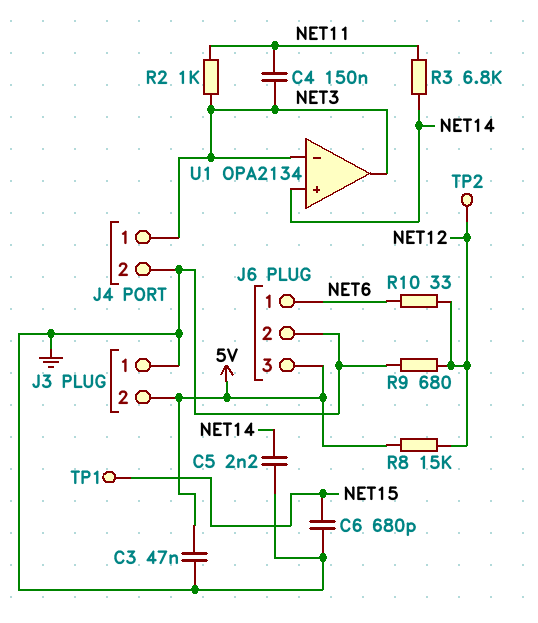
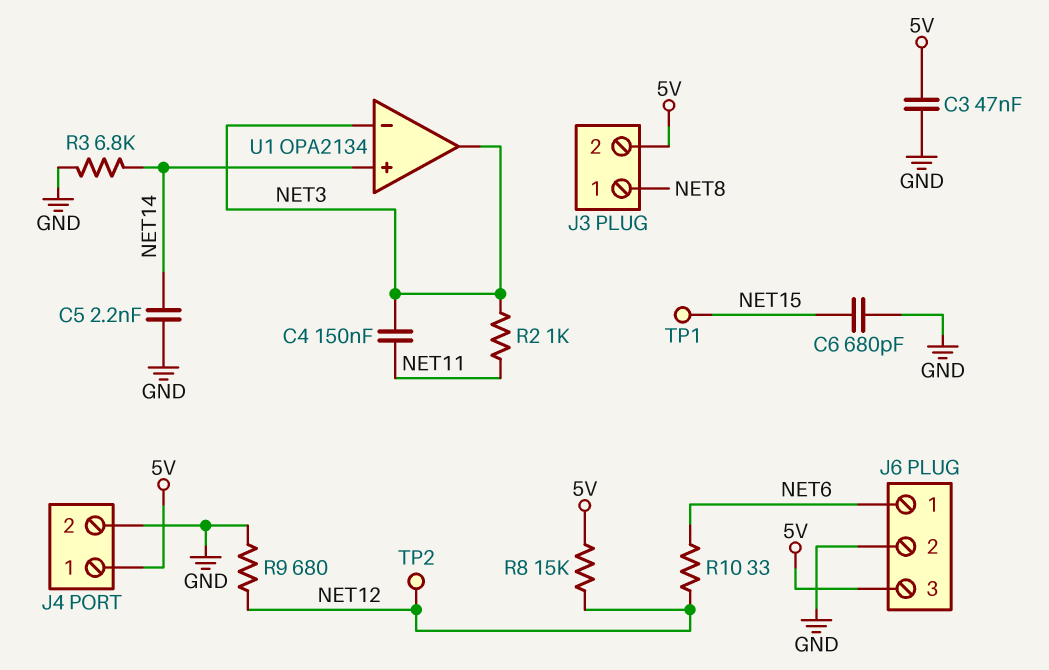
J3 pin 1: GND -> NET8
J4 pin 1: NET3 -> 5V
R3: 6.8k (NET11, NET14) -> 6.8k (GND, NET14)

